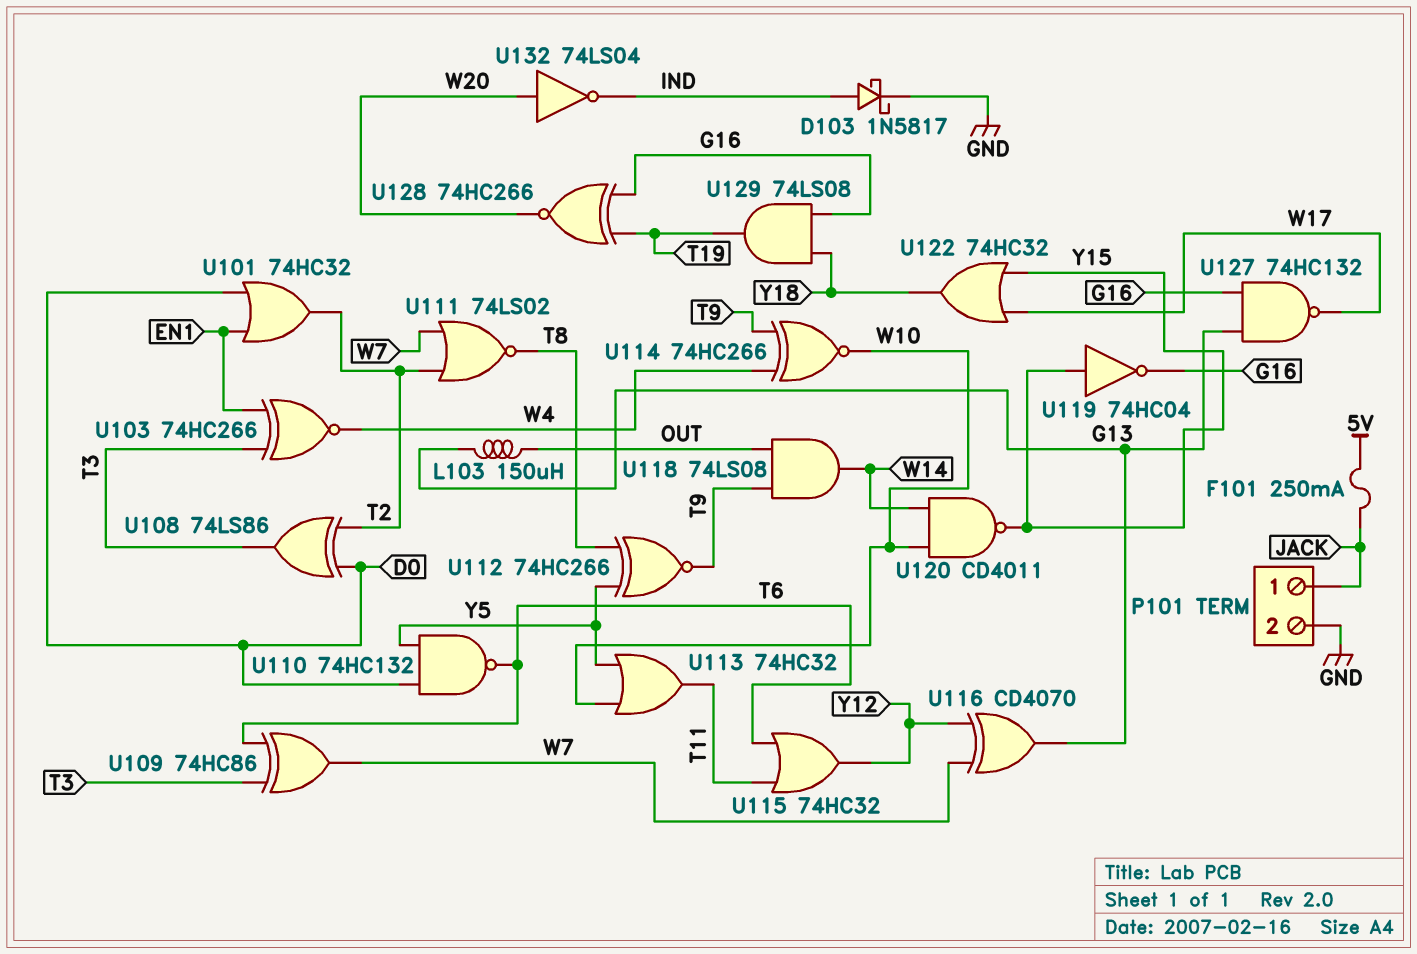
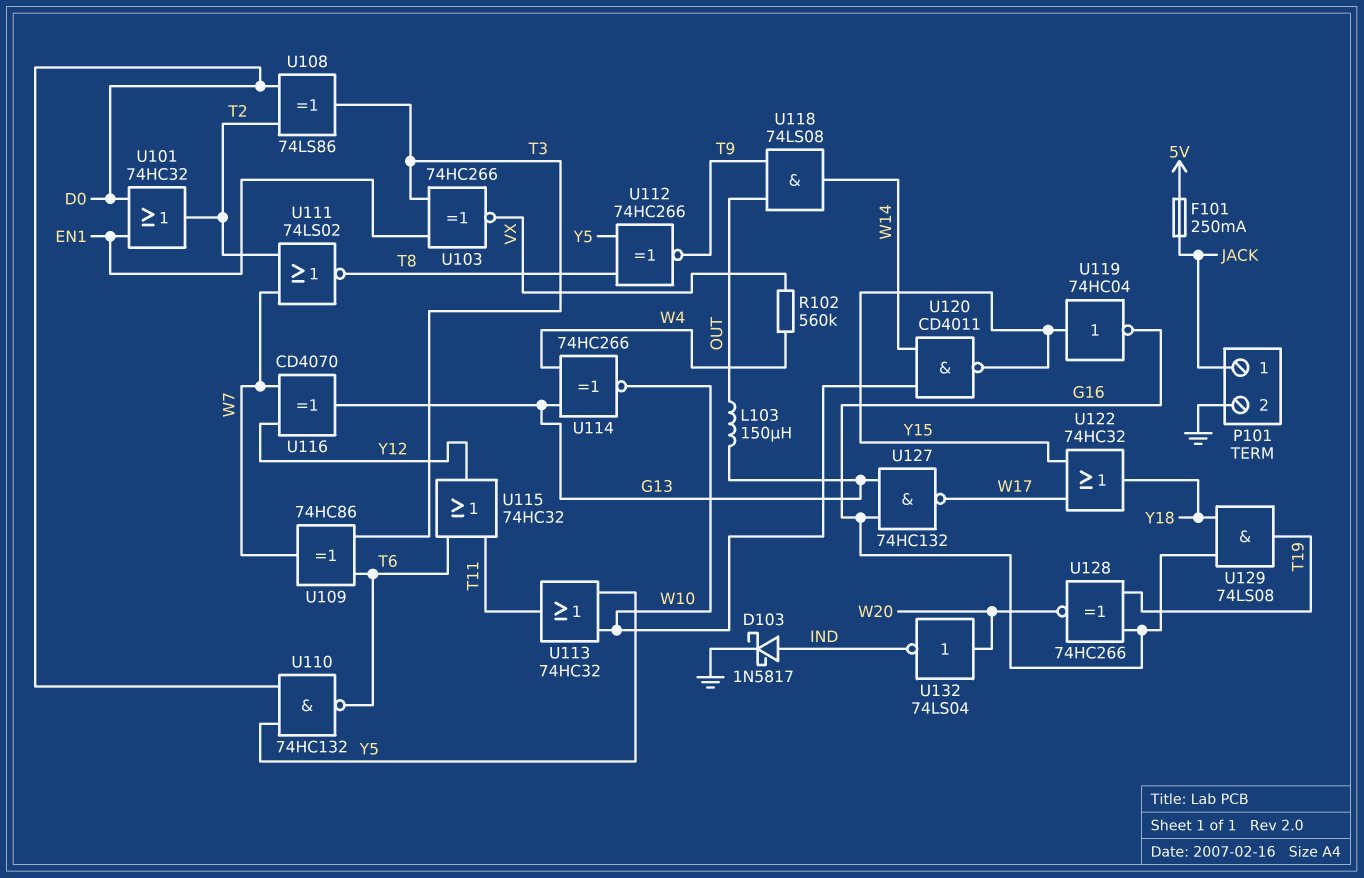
R102: none -> 560k (VX, W4)
U103: XNOR 74HC266 (in EN1, in T3, out W4) -> XNOR 74HC266 (in EN1, in T3, out VX)
U114: XNOR 74HC266 (in T9, in W4, out W10) -> XNOR 74HC266 (in G13, in W4, out W10)

